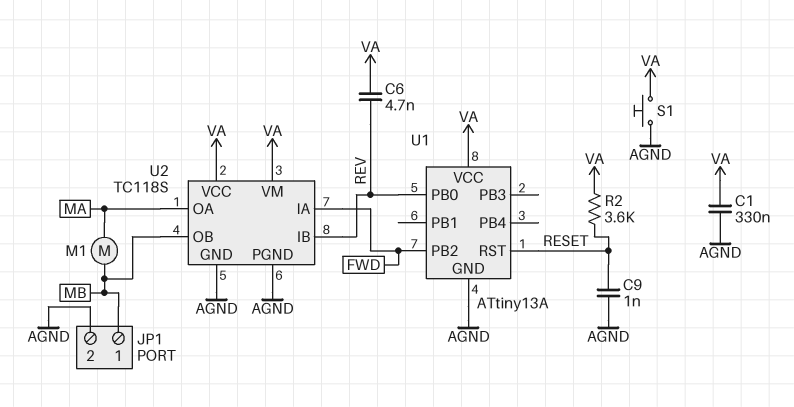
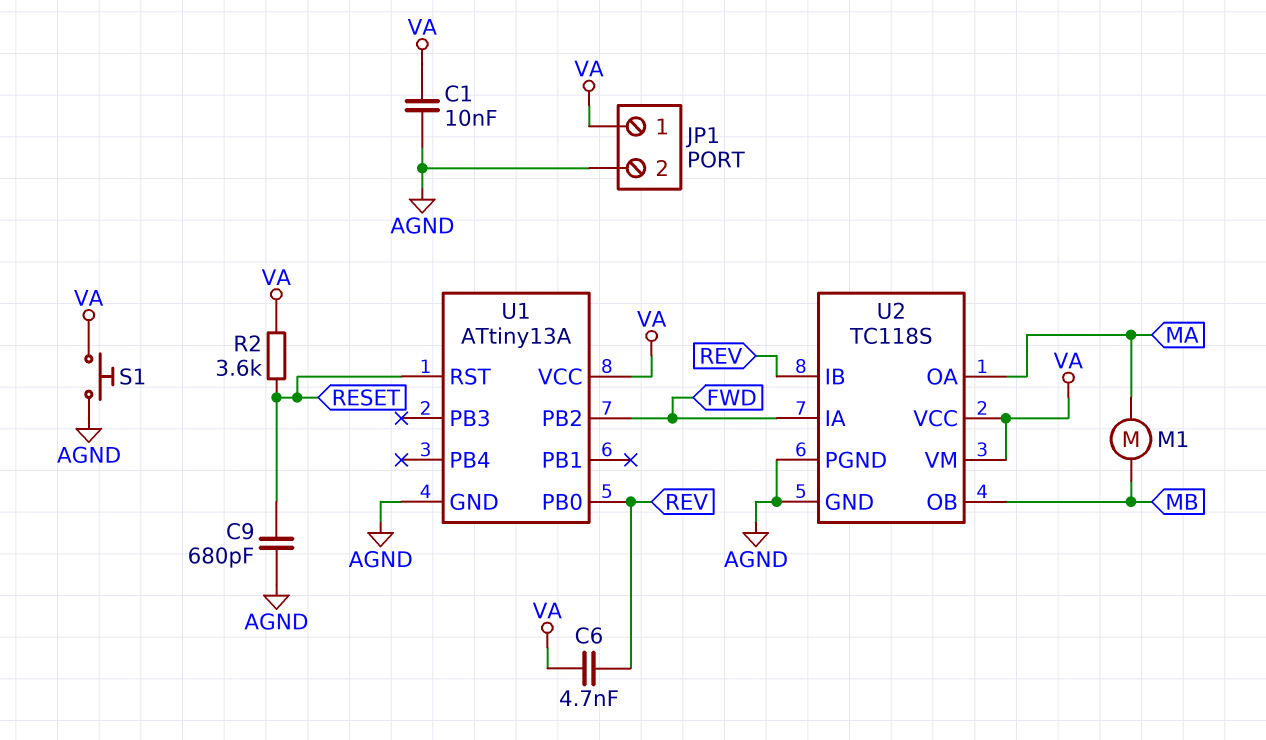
C1: 330nF (AGND, VA) -> 10nF (AGND, VA)
C9: 1nF (AGND, RESET) -> 680pF (AGND, RESET)
JP1 pin 1: MB -> VA

